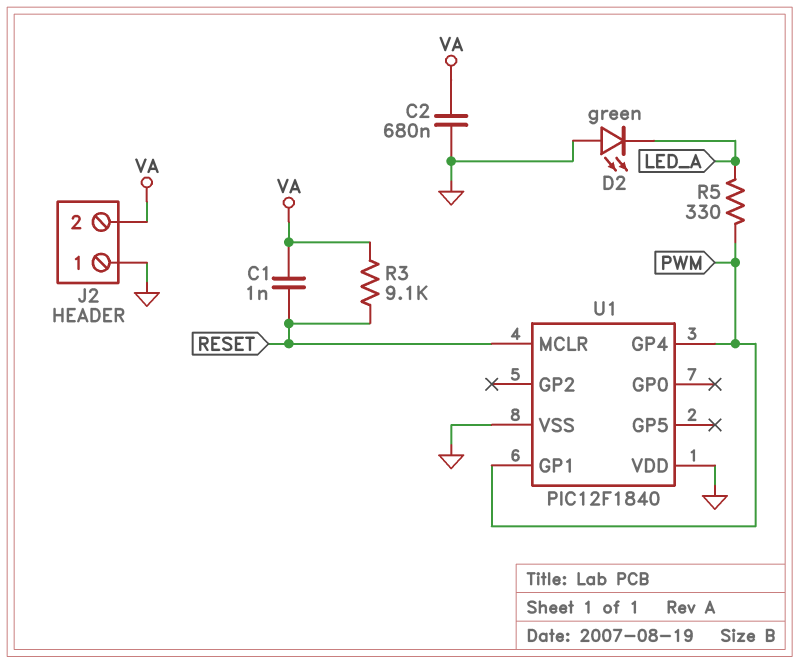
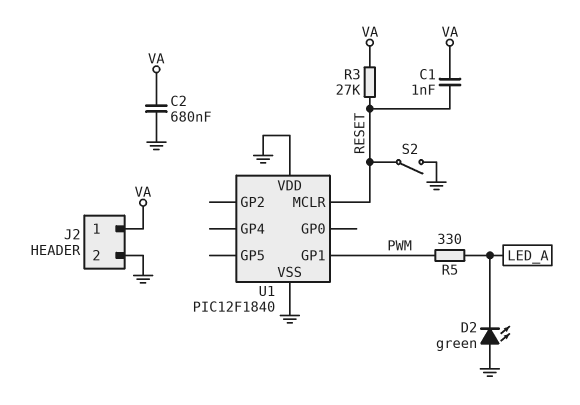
J2 pin 1: GND -> VA
J2 pin 2: VA -> GND
R3: 9.1k (RESET, VA) -> 27k (RESET, VA)
S2: none -> switch (GND, RESET)
U1 pin GP4: PWM -> none

